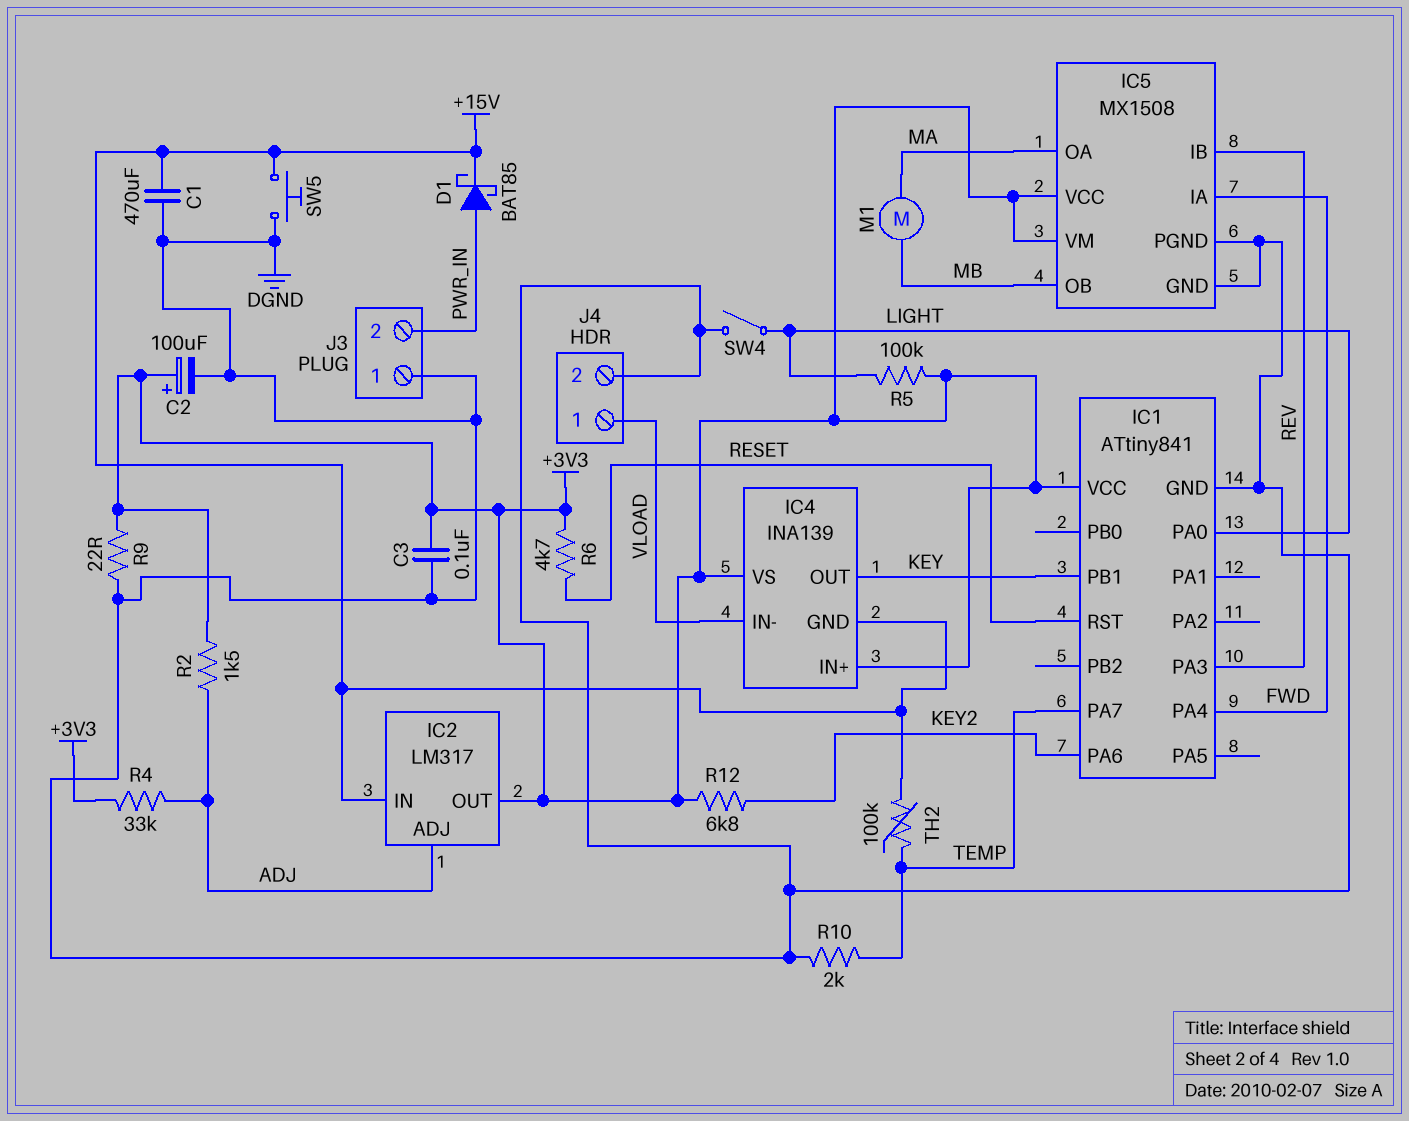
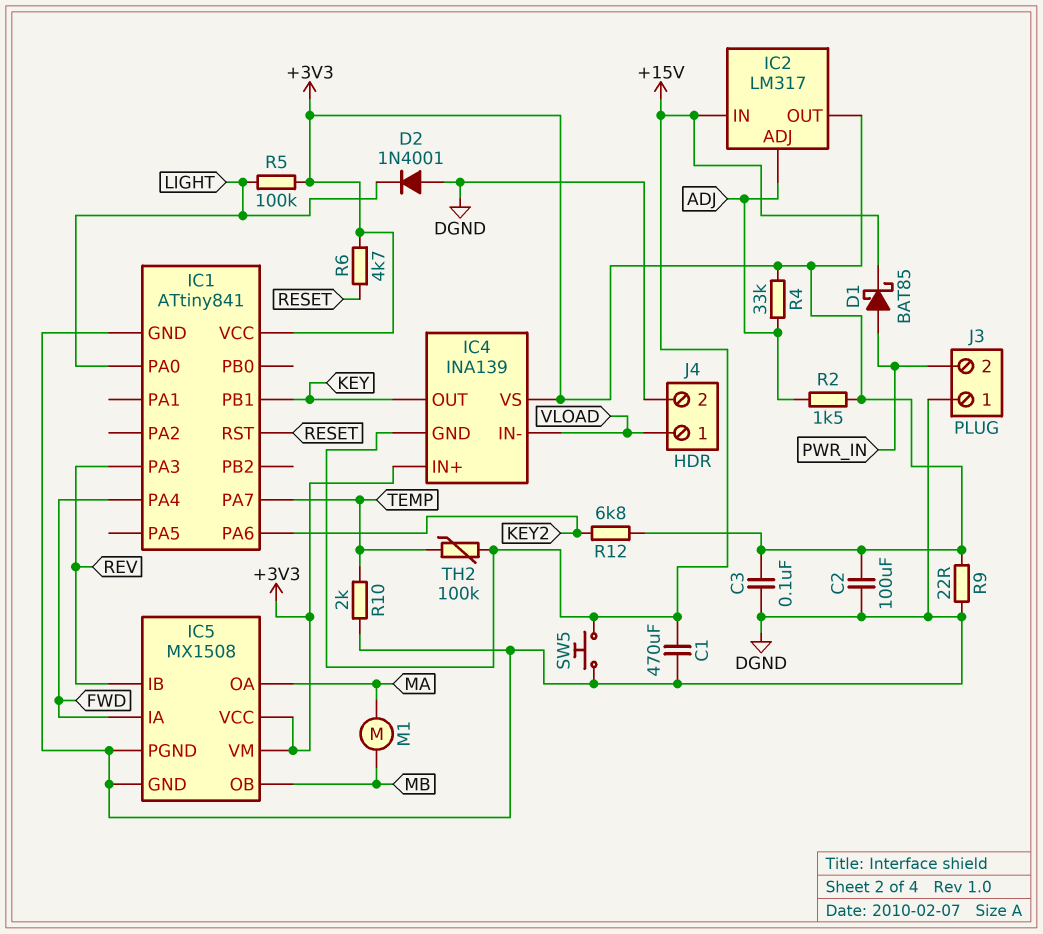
C2: 100uF (plus +3V3, minus DGND) -> 100uF (+3V3, DGND)
D2: none -> diode 1N4001 (A DGND, K LIGHT)
SW4: switch (DGND, LIGHT) -> none

